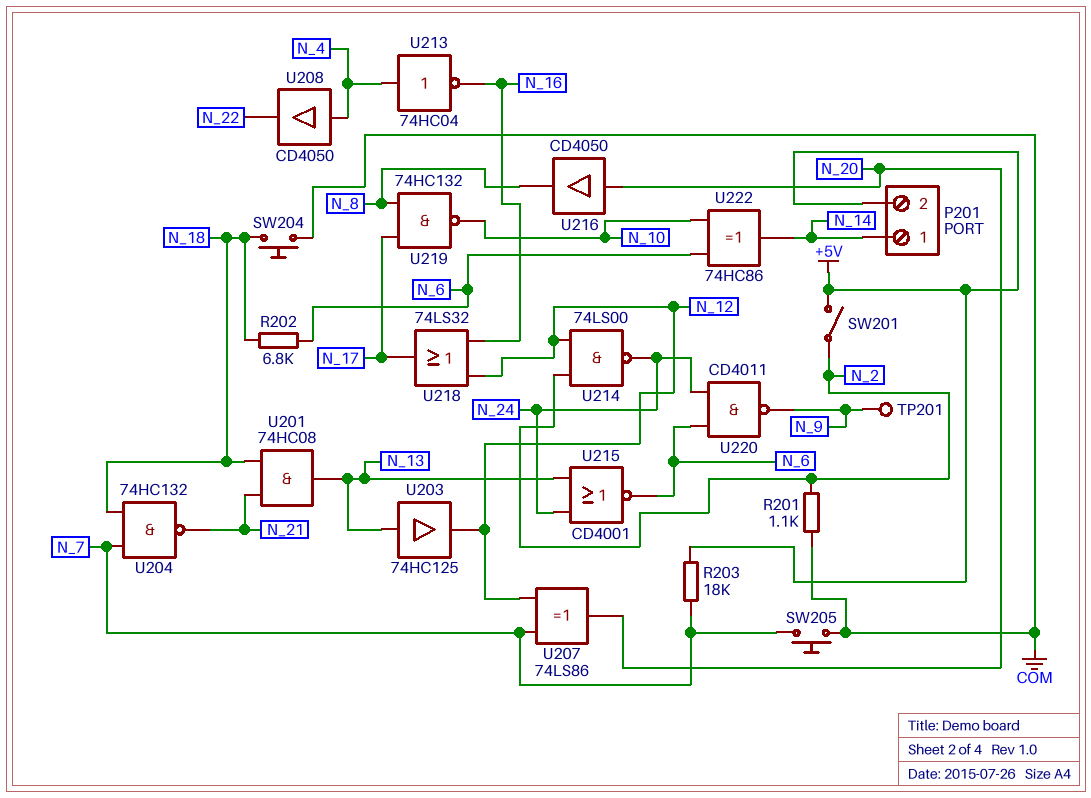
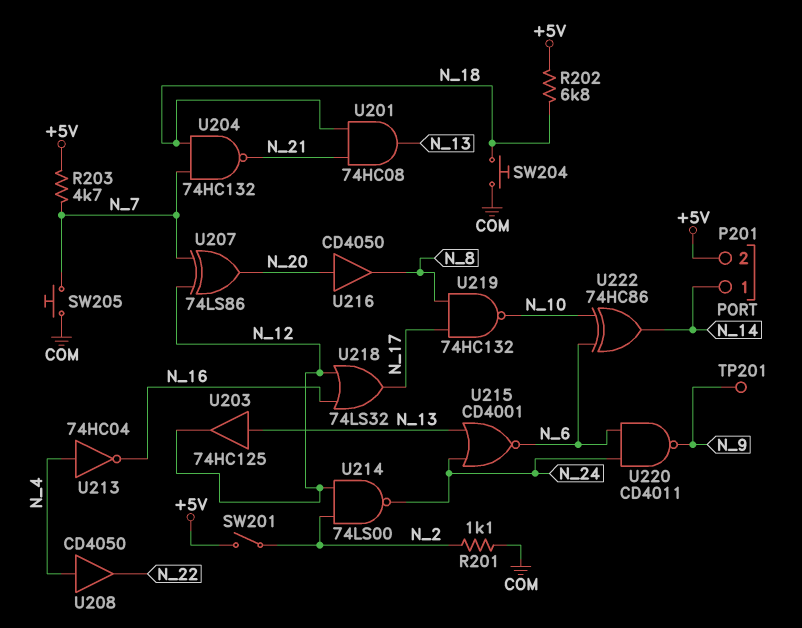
R202: 6.8k (N_6, N_18) -> 6.8k (+5V, N_18)
R203: 18k (+5V, N_7) -> 4.7k (+5V, N_7)

